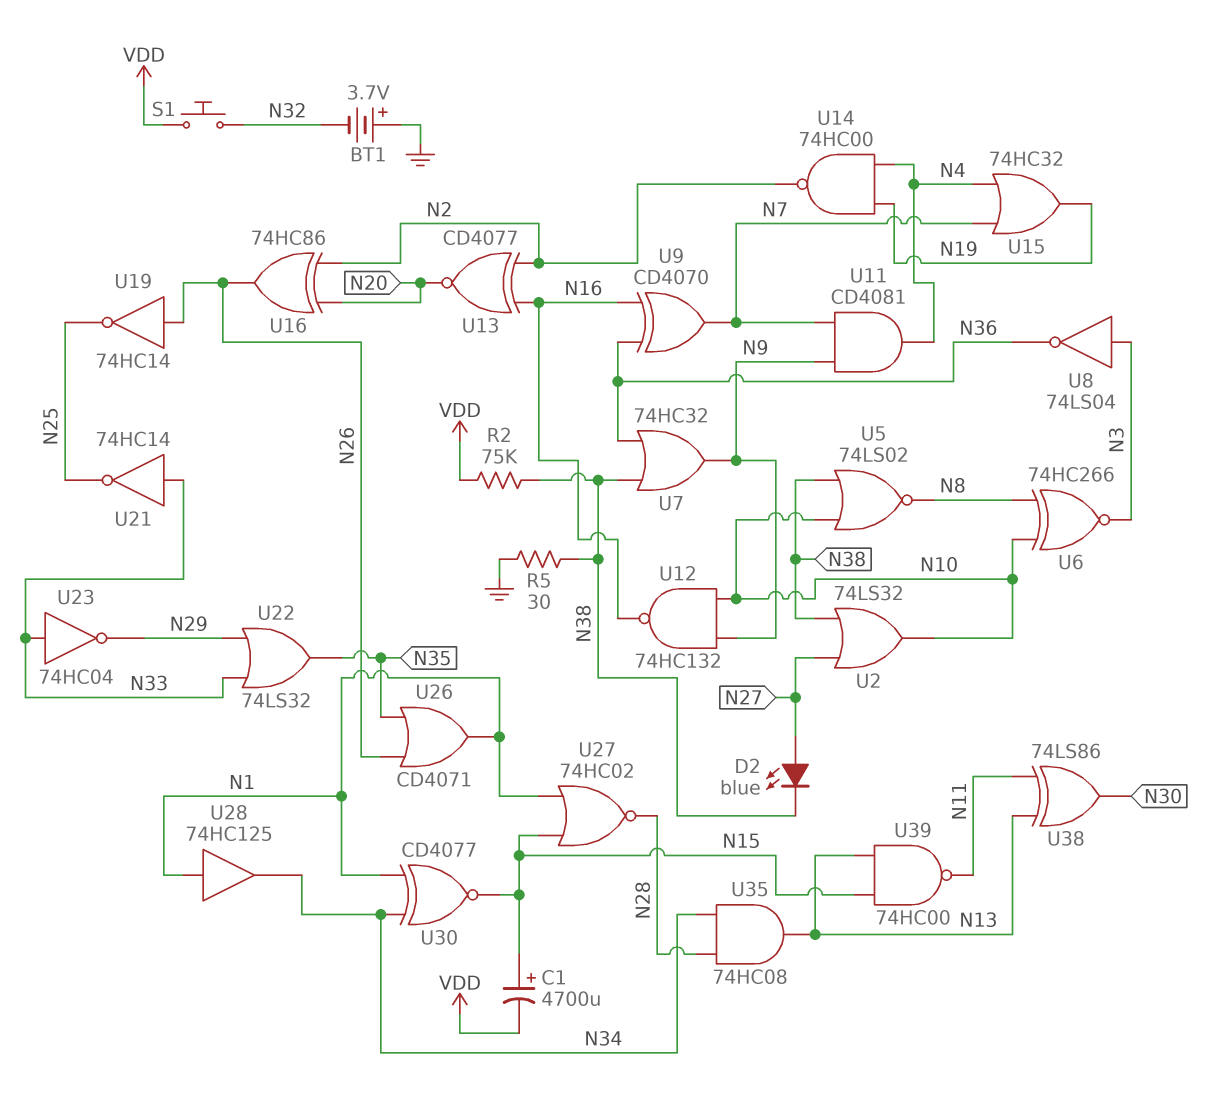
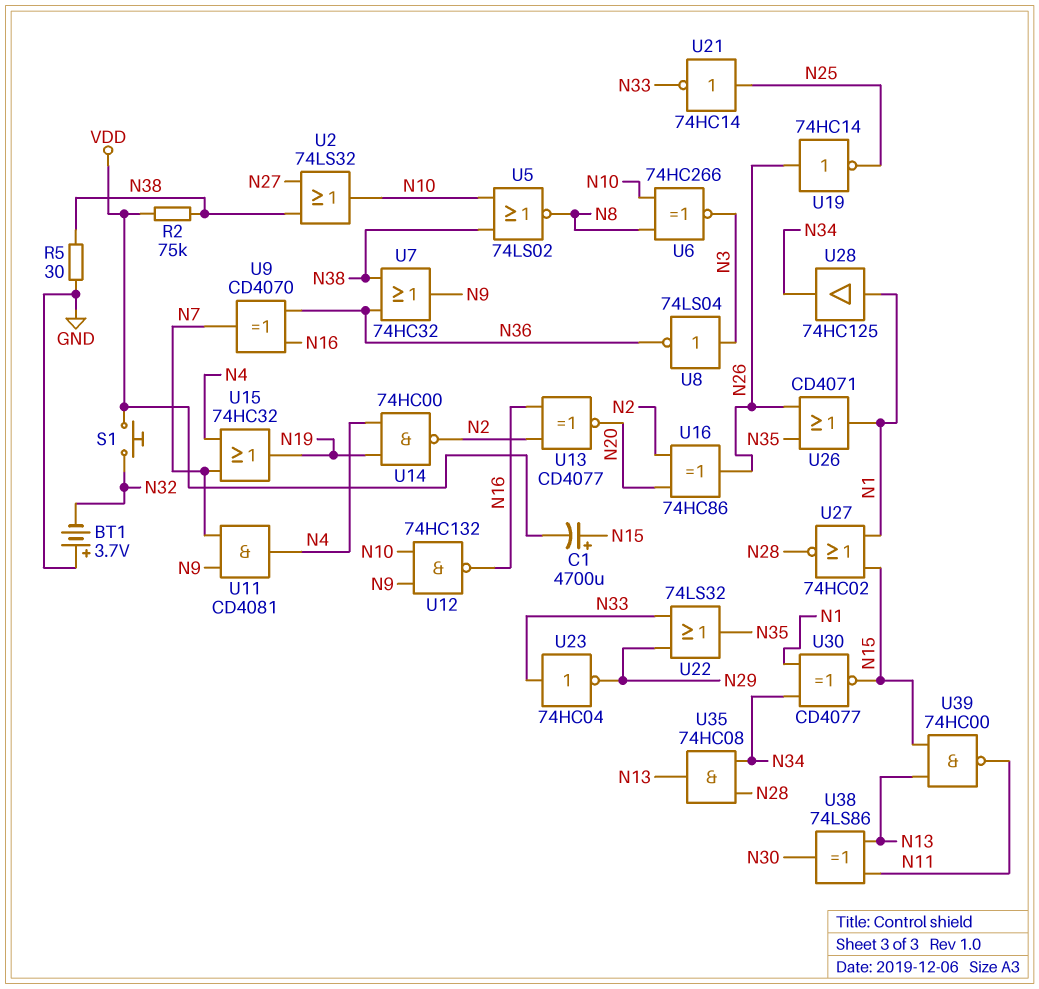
D2: LED blue (A N27, K N38) -> none
U21: NOT 74HC14 (in N33, out N25) -> NOT 74HC14 (in N25, out N33)

